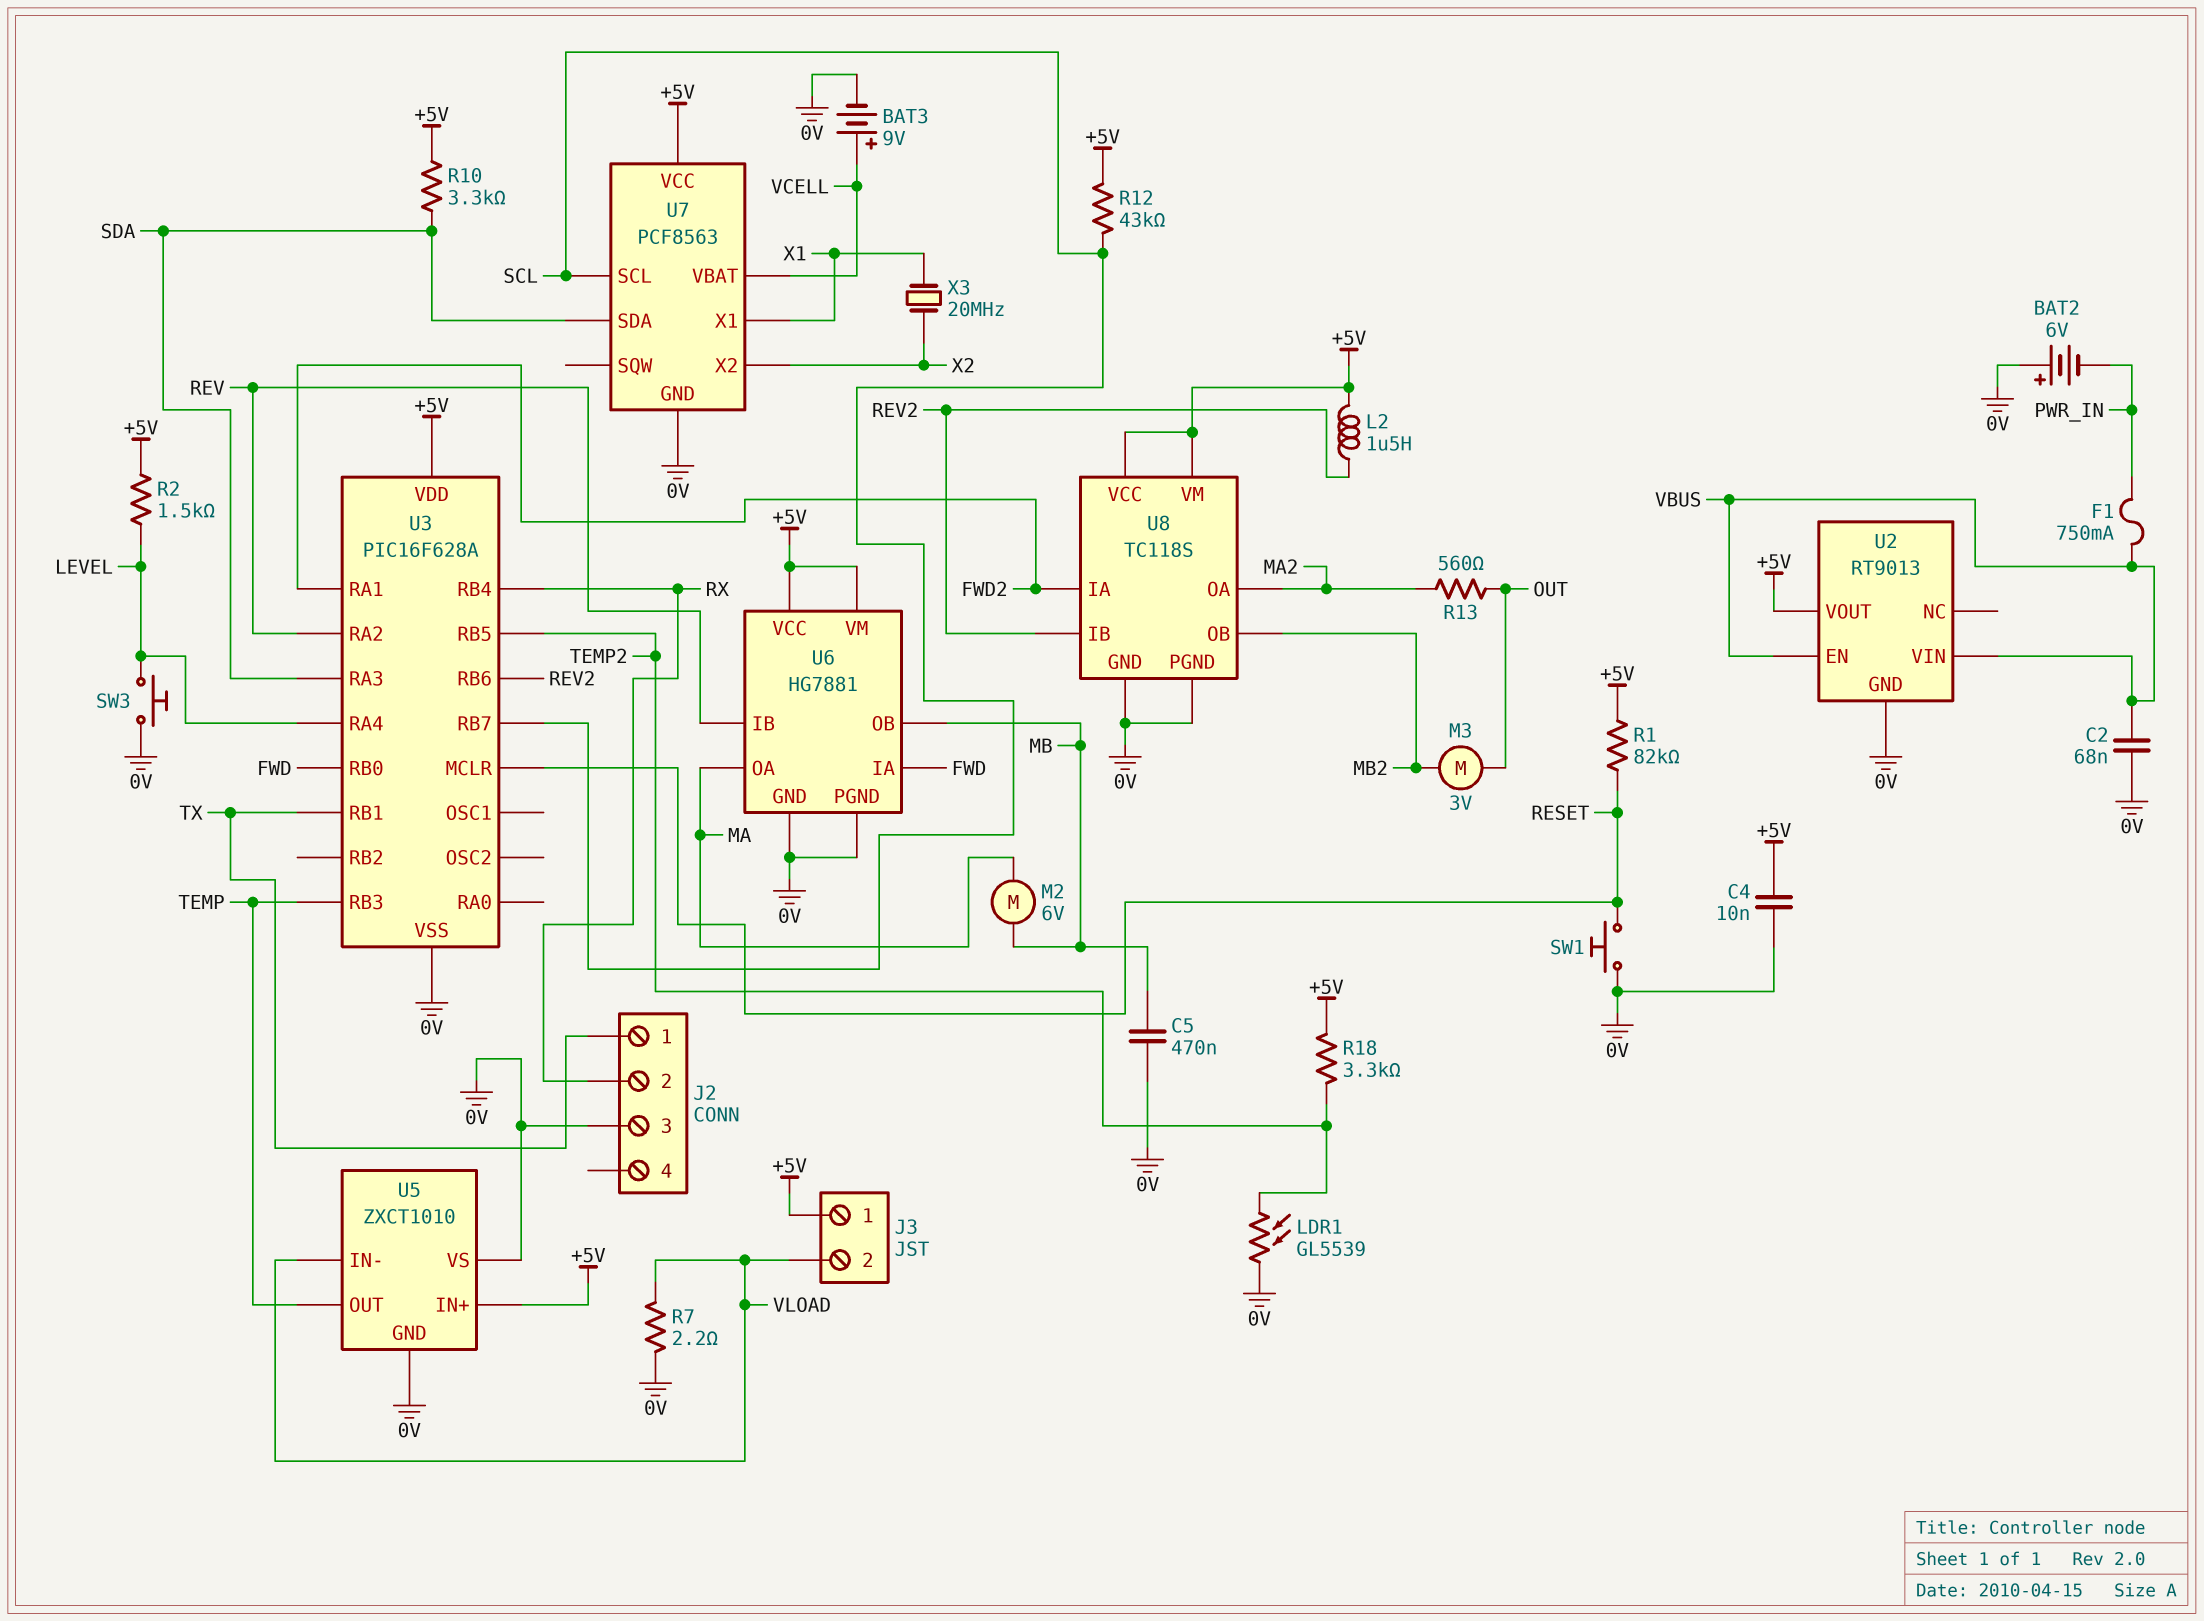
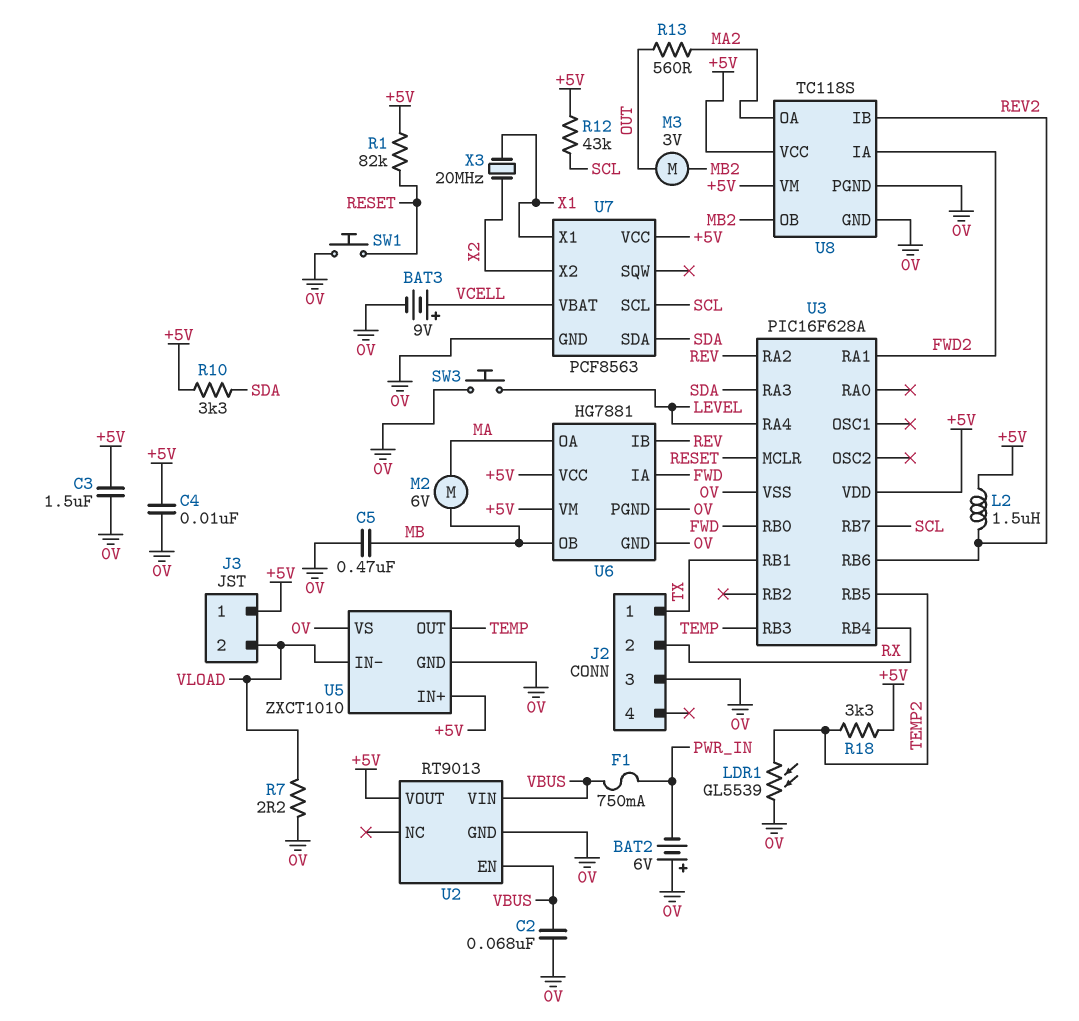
C3: none -> 1.5uF (+5V, 0V)
R2: 1.5k (+5V, LEVEL) -> none

